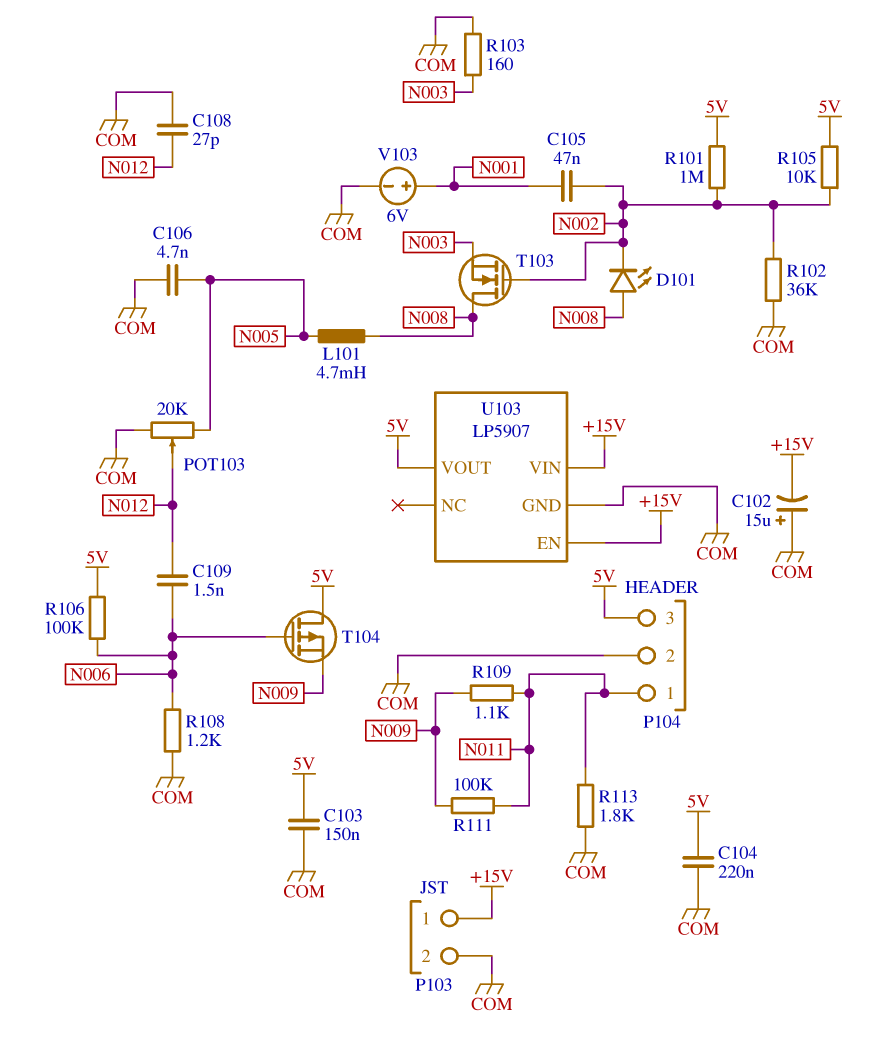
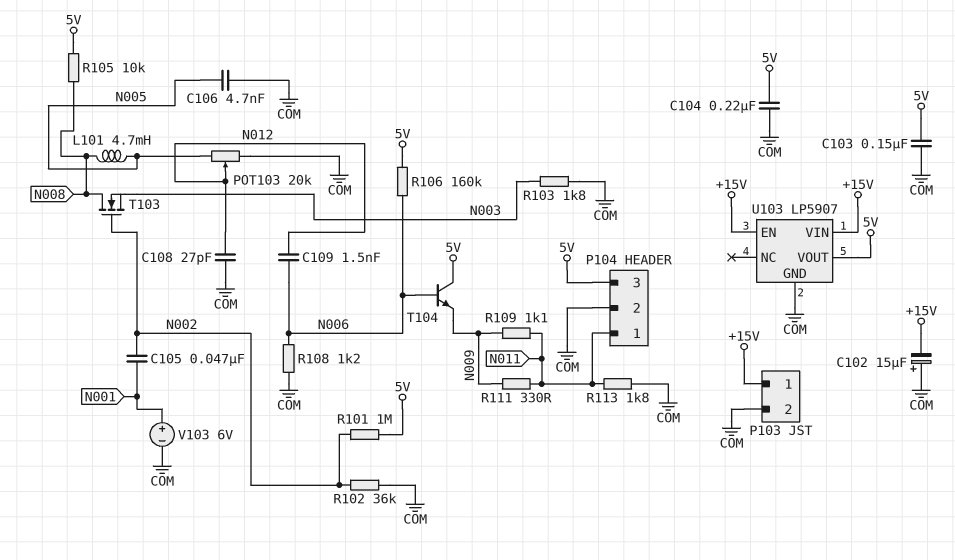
D101: LED (A N008, K N002) -> none
R103: 160 (COM, N003) -> 1.8k (COM, N003)
R105: 10k (5V, N002) -> 10k (5V, N008)
R106: 100k (5V, N006) -> 160k (5V, N006)
R111: 100k (N009, N011) -> 330 (N009, N011)
T104: PMOS (G N006, D 5V, S N009) -> NPN (B N006, C 5V, E N009)

